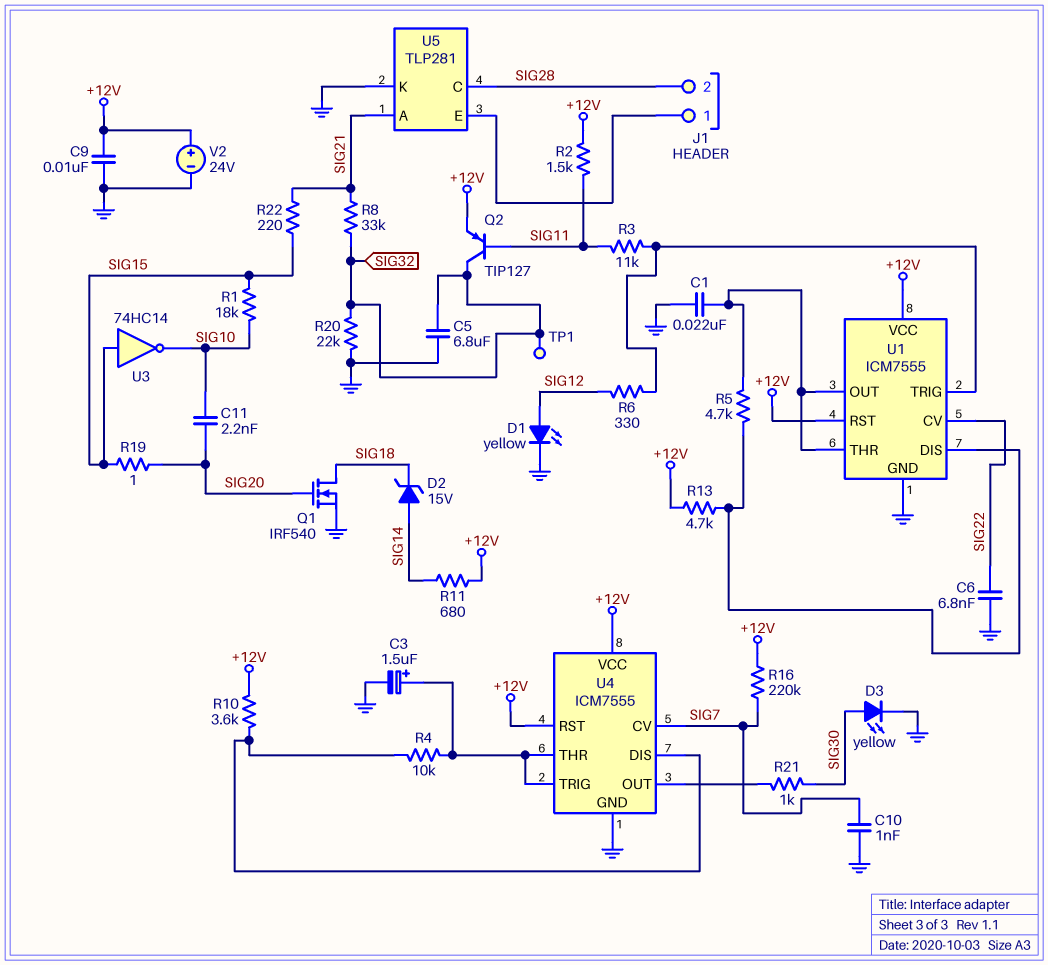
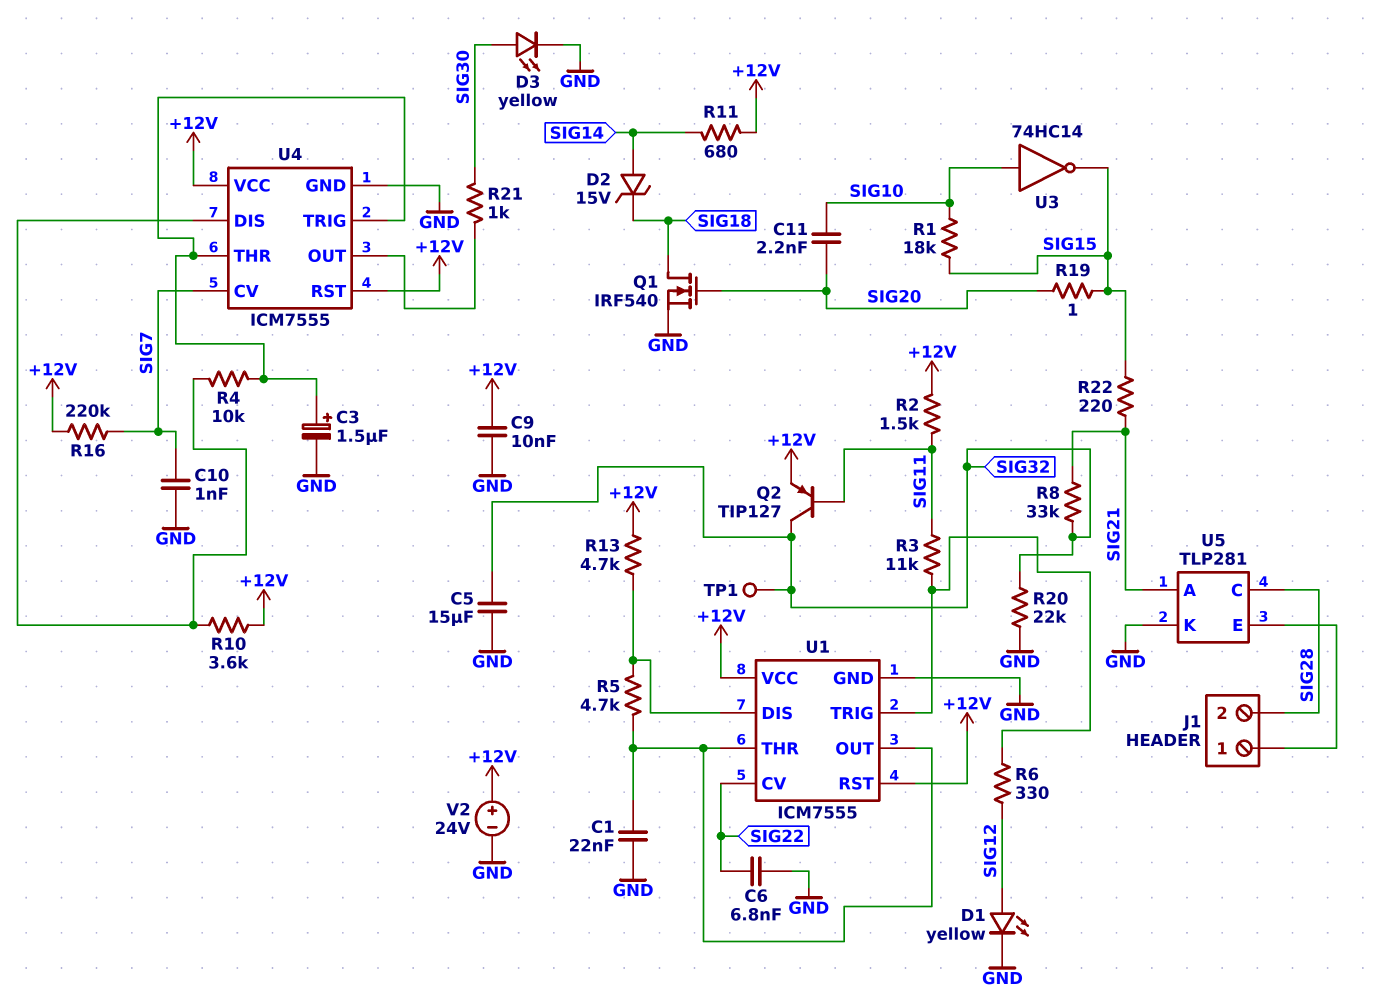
C5: 6.8uF (GND, SIG32) -> 15uF (GND, SIG32)
U3: NOT 74HC14 (in SIG15, out SIG10) -> NOT 74HC14 (in SIG10, out SIG15)

